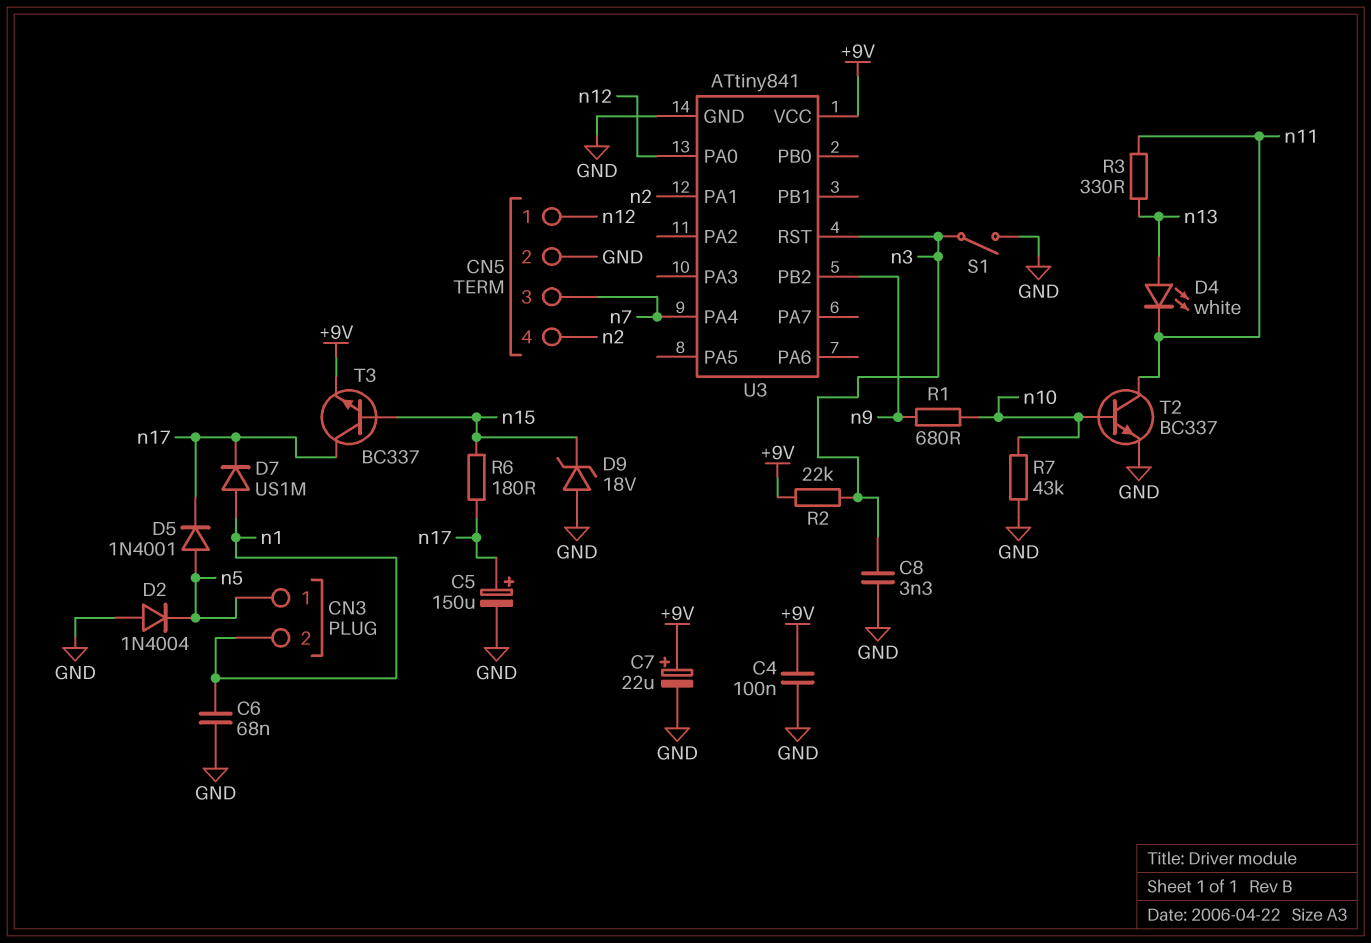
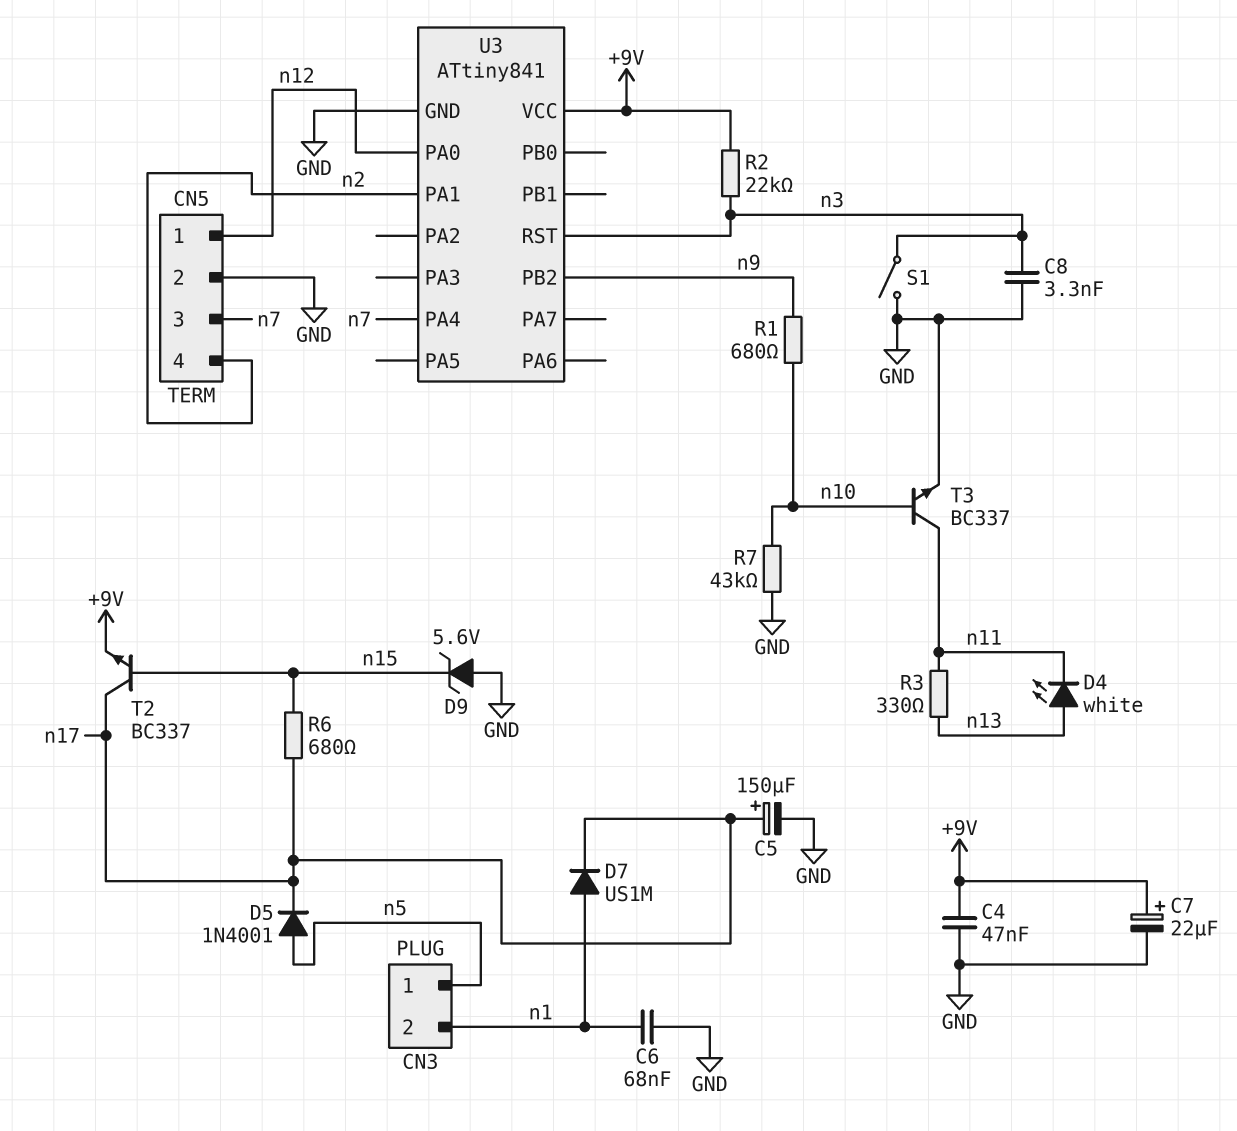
C4: 100nF (+9V, GND) -> 47nF (+9V, GND)
D2: diode 1N4004 (A GND, K n5) -> none
D9: zener 18V (A GND, K n15) -> zener 5.6V (A GND, K n15)
R6: 180 (n15, n17) -> 680 (n15, n17)
T2: NPN BC337 (B n10, C n11, E GND) -> NPN BC337 (B n15, C n17, E +9V)
T3: NPN BC337 (B n15, C n17, E +9V) -> NPN BC337 (B n10, C n11, E GND)

